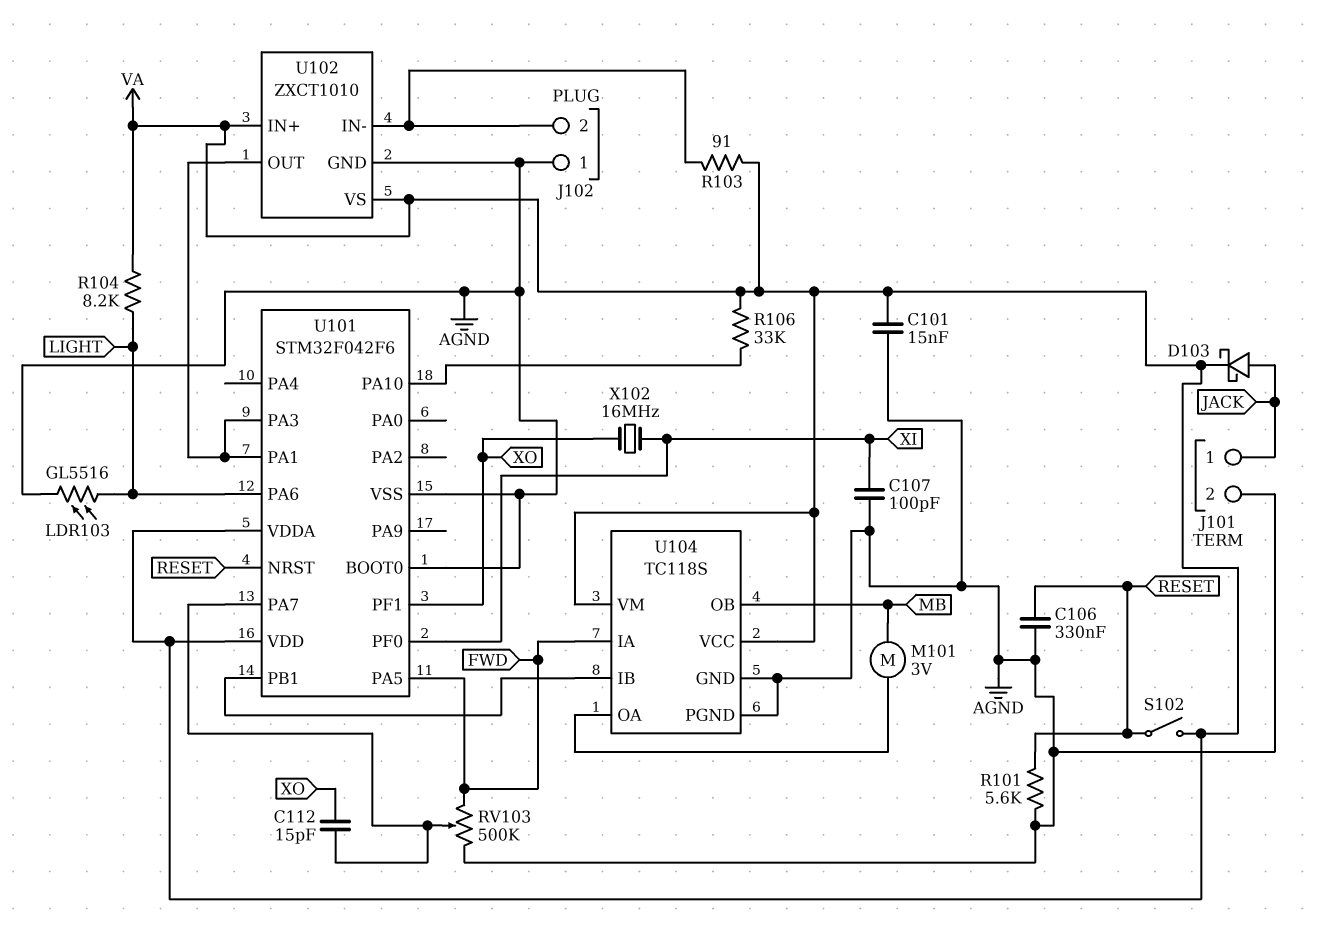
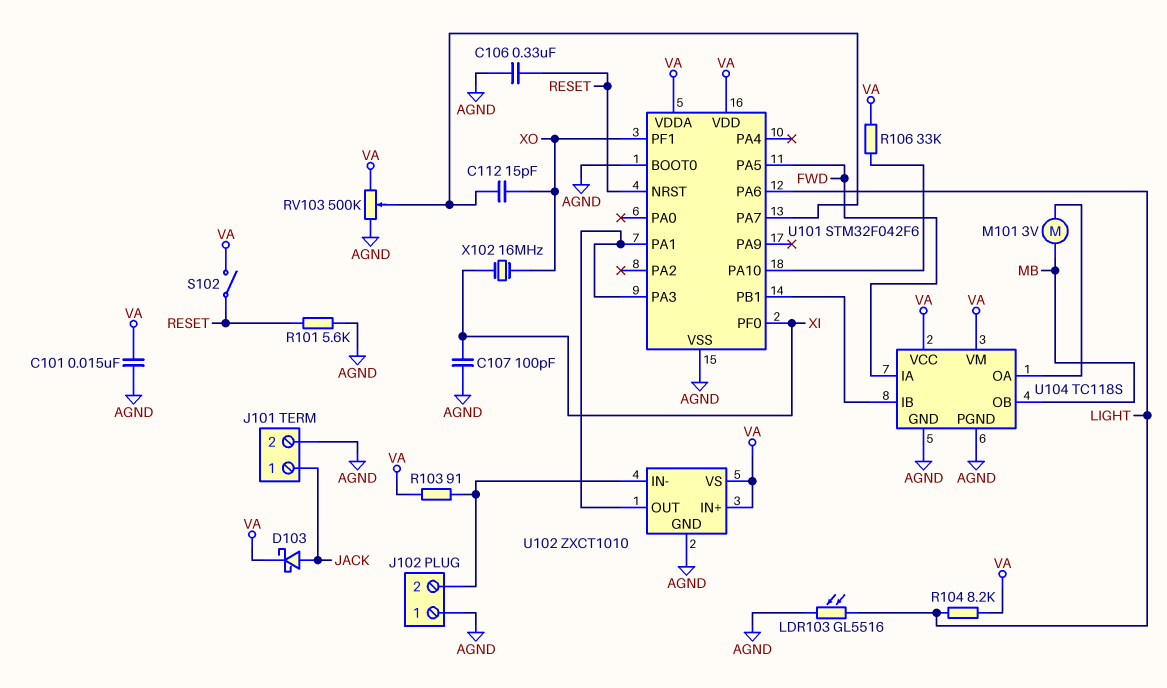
RV103: 500k (AGND, FWD, wiper U101/PA7) -> 500k (AGND, VA, wiper U101/PA7)

